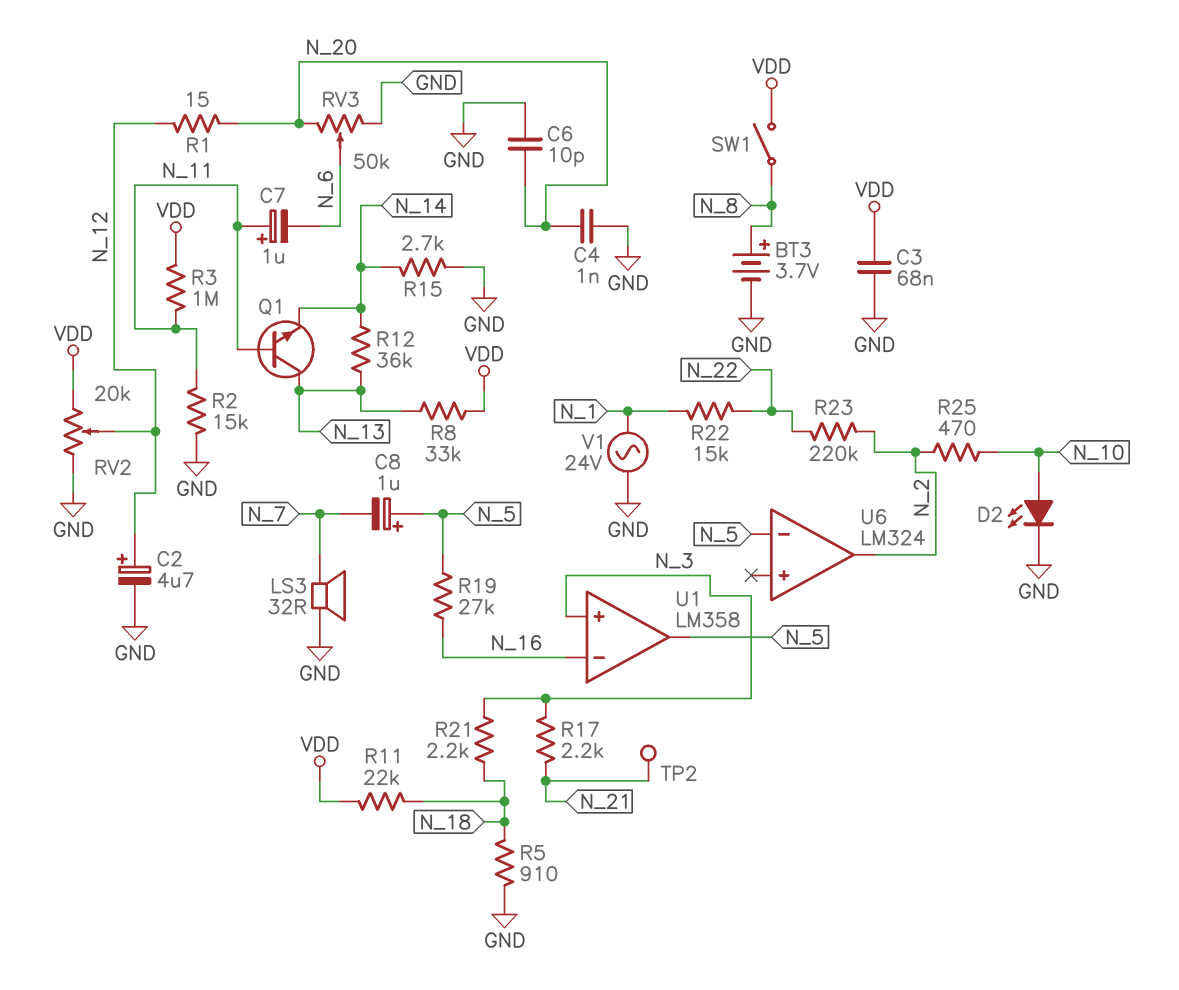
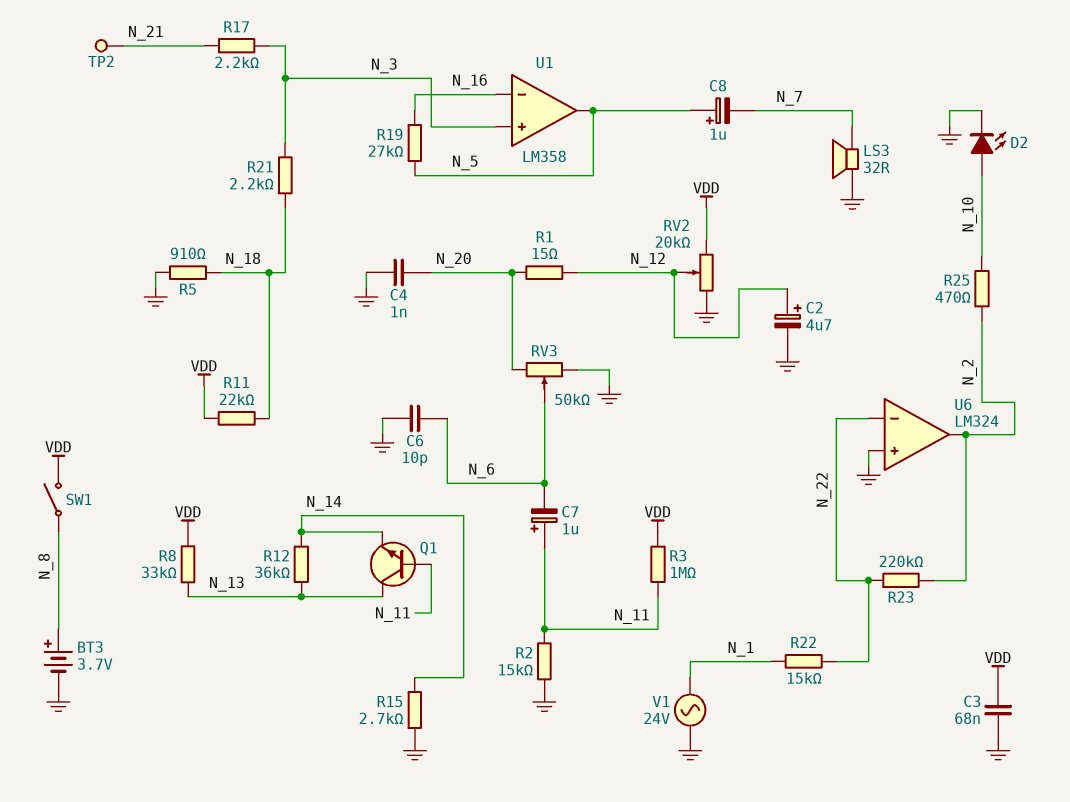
C6: 10pF (GND, N_20) -> 10pF (GND, N_6)
U6 pin in+: none -> GND
U6 pin in-: N_5 -> N_22

